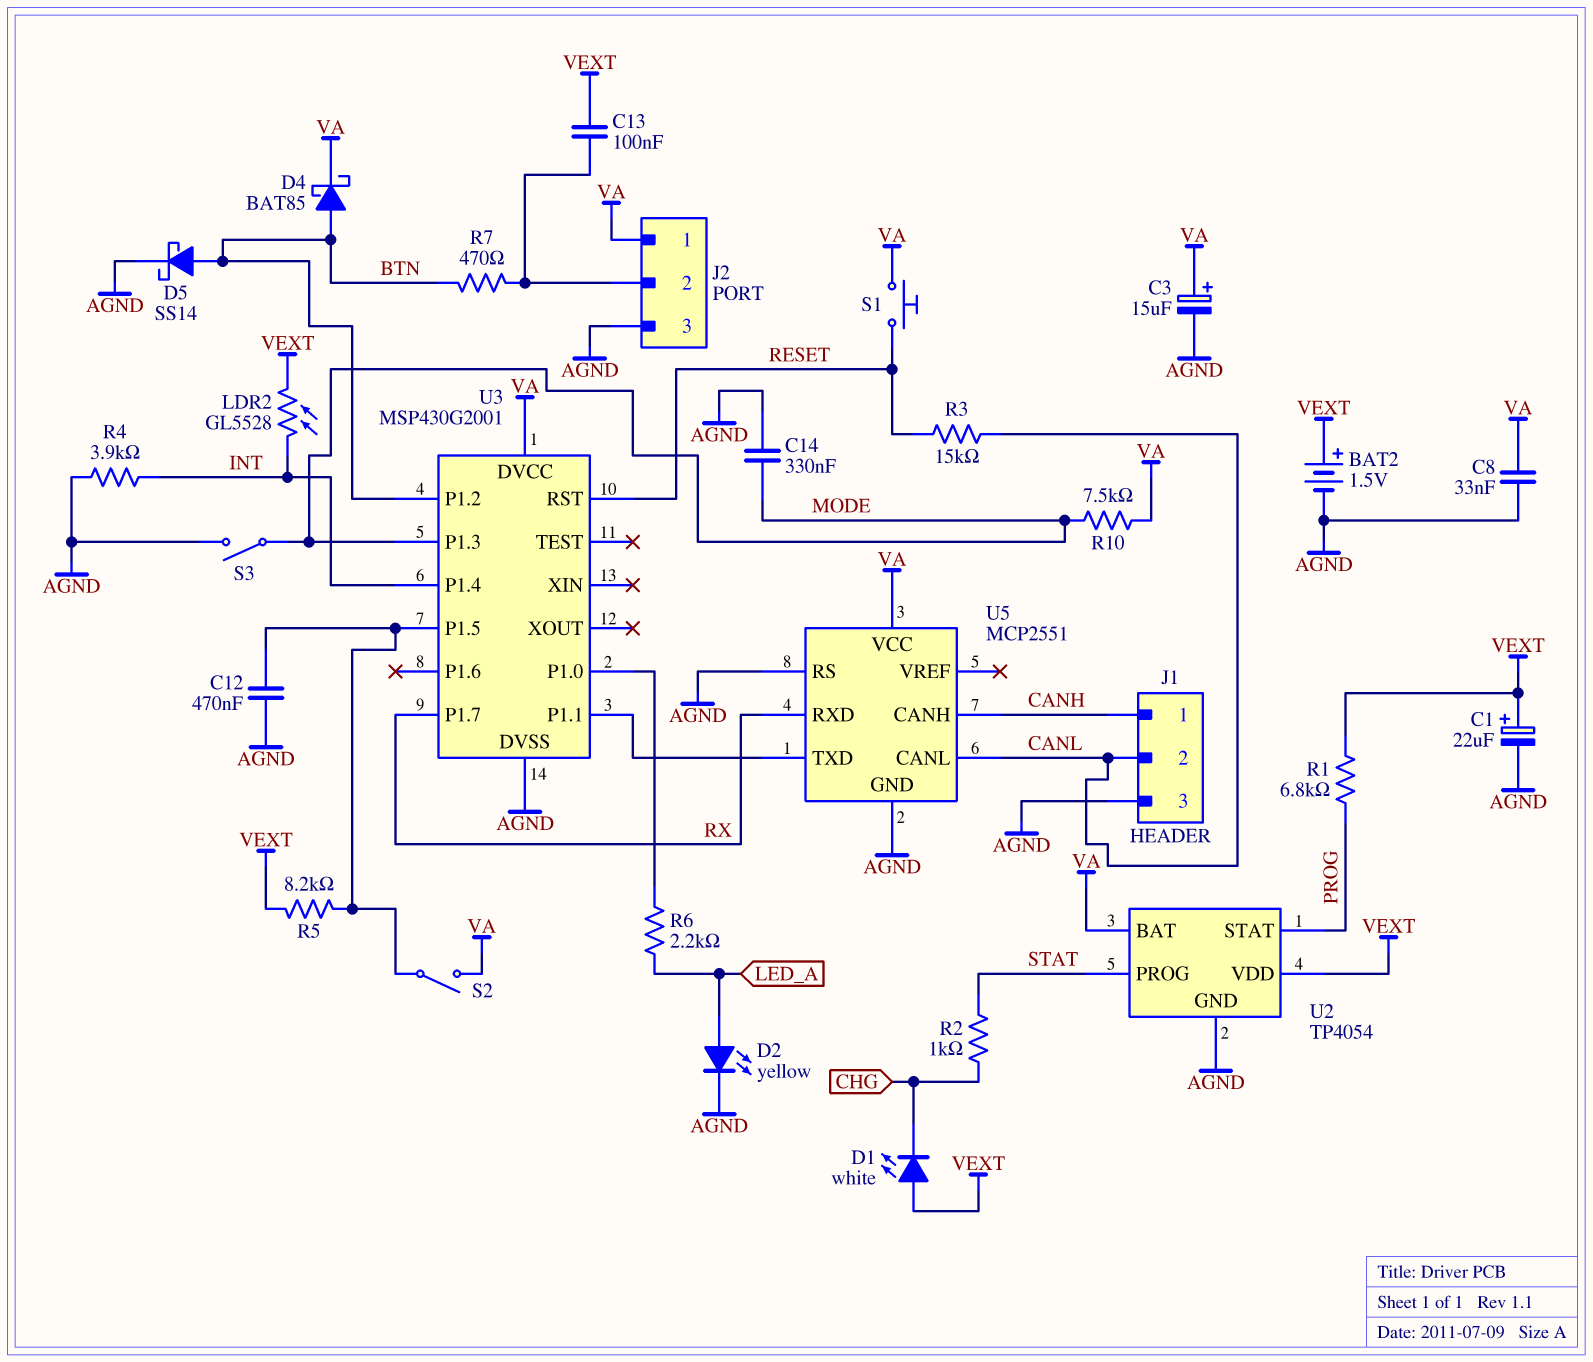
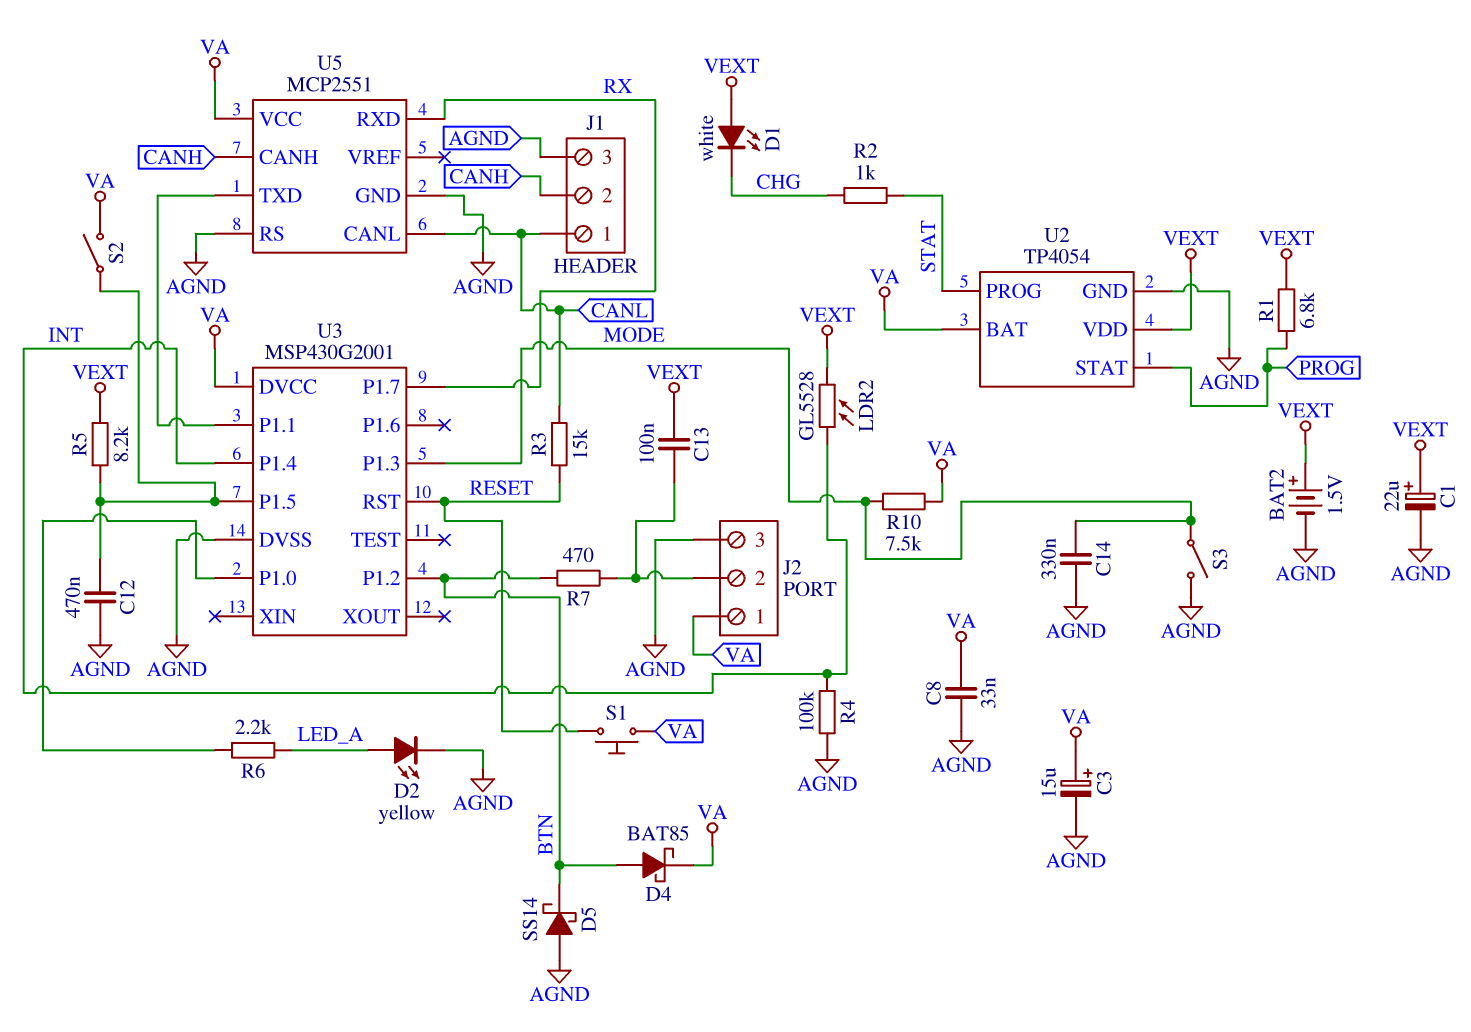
D5: schottky SS14 (A BTN, K AGND) -> schottky SS14 (A AGND, K BTN)
J1 pin 1: CANH -> CANL
J1 pin 2: CANL -> CANH
R4: 3.9k (AGND, INT) -> 100k (AGND, INT)

